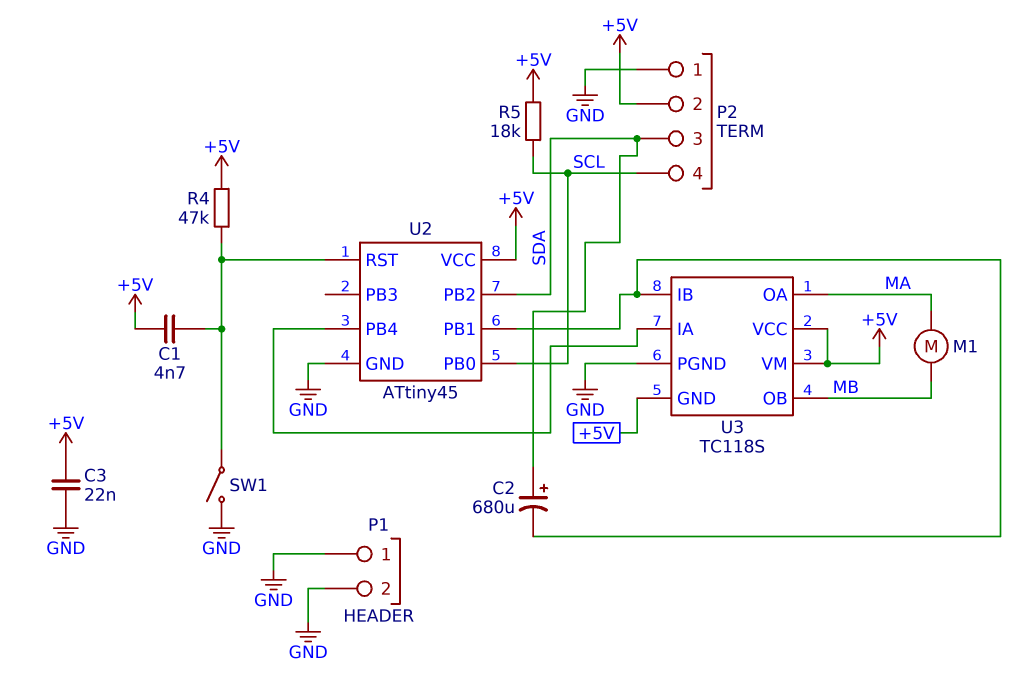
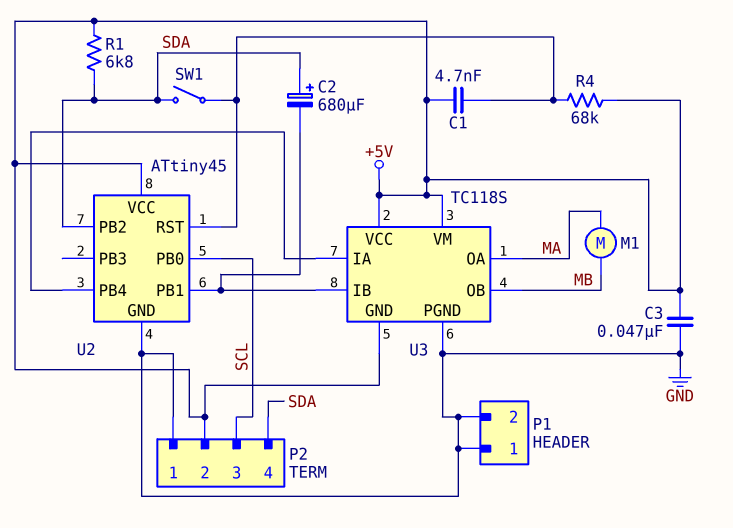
C3: 22nF (+5V, GND) -> 47nF (+5V, GND)
P2 pin 3: SDA -> SCL
P2 pin 4: SCL -> SDA
R1: none -> 6.8k (+5V, SDA)
R4: 47k (+5V, U2/RST) -> 68k (+5V, U2/RST)
R5: 18k (+5V, SCL) -> none
SW1: switch (GND, U2/RST) -> switch (SDA, U2/RST)

